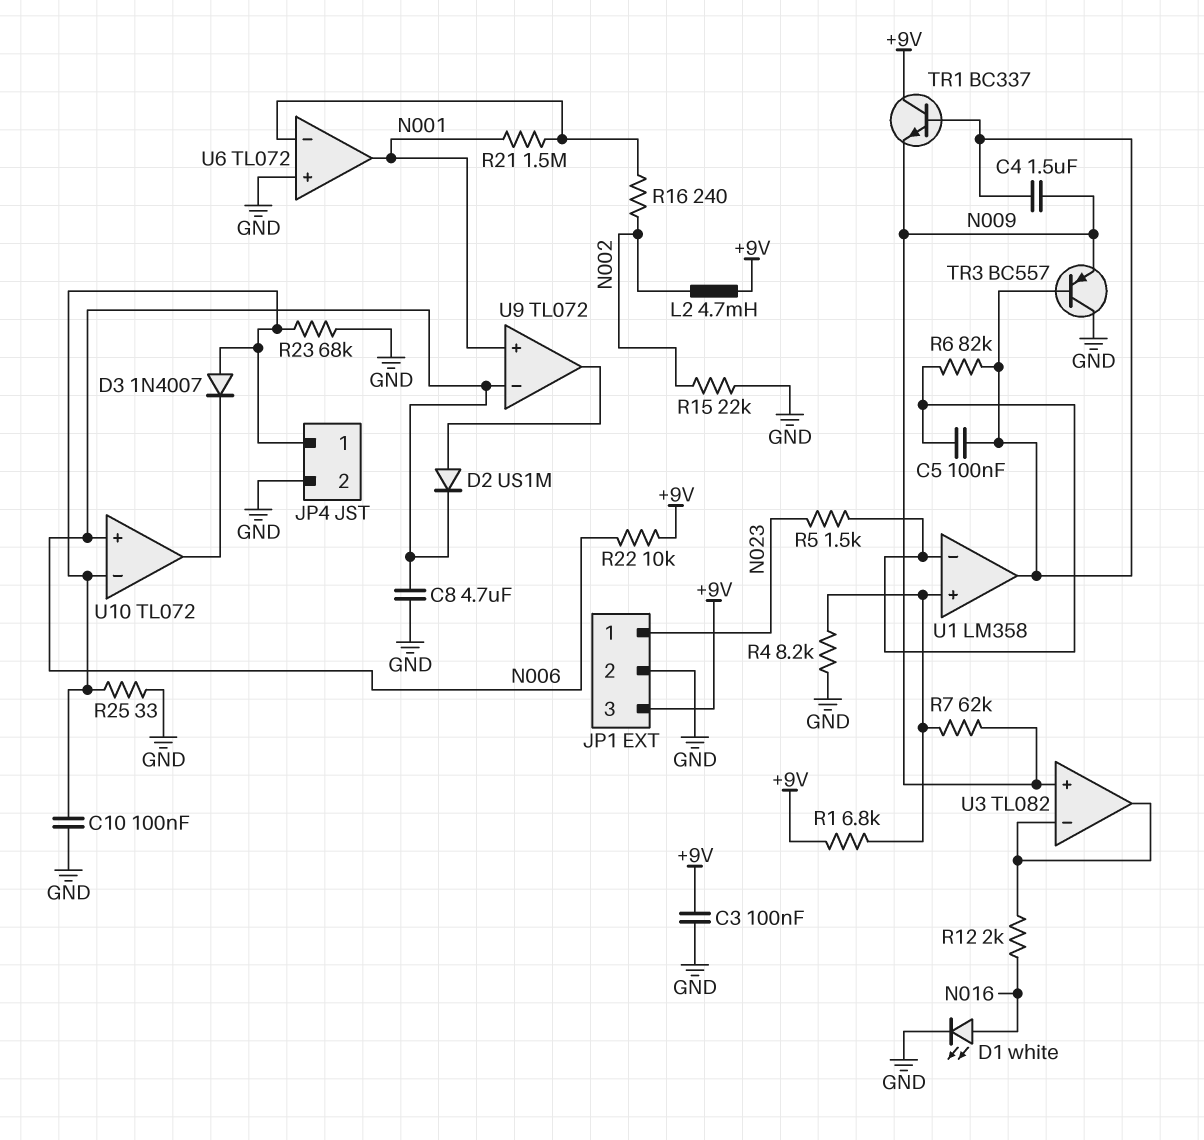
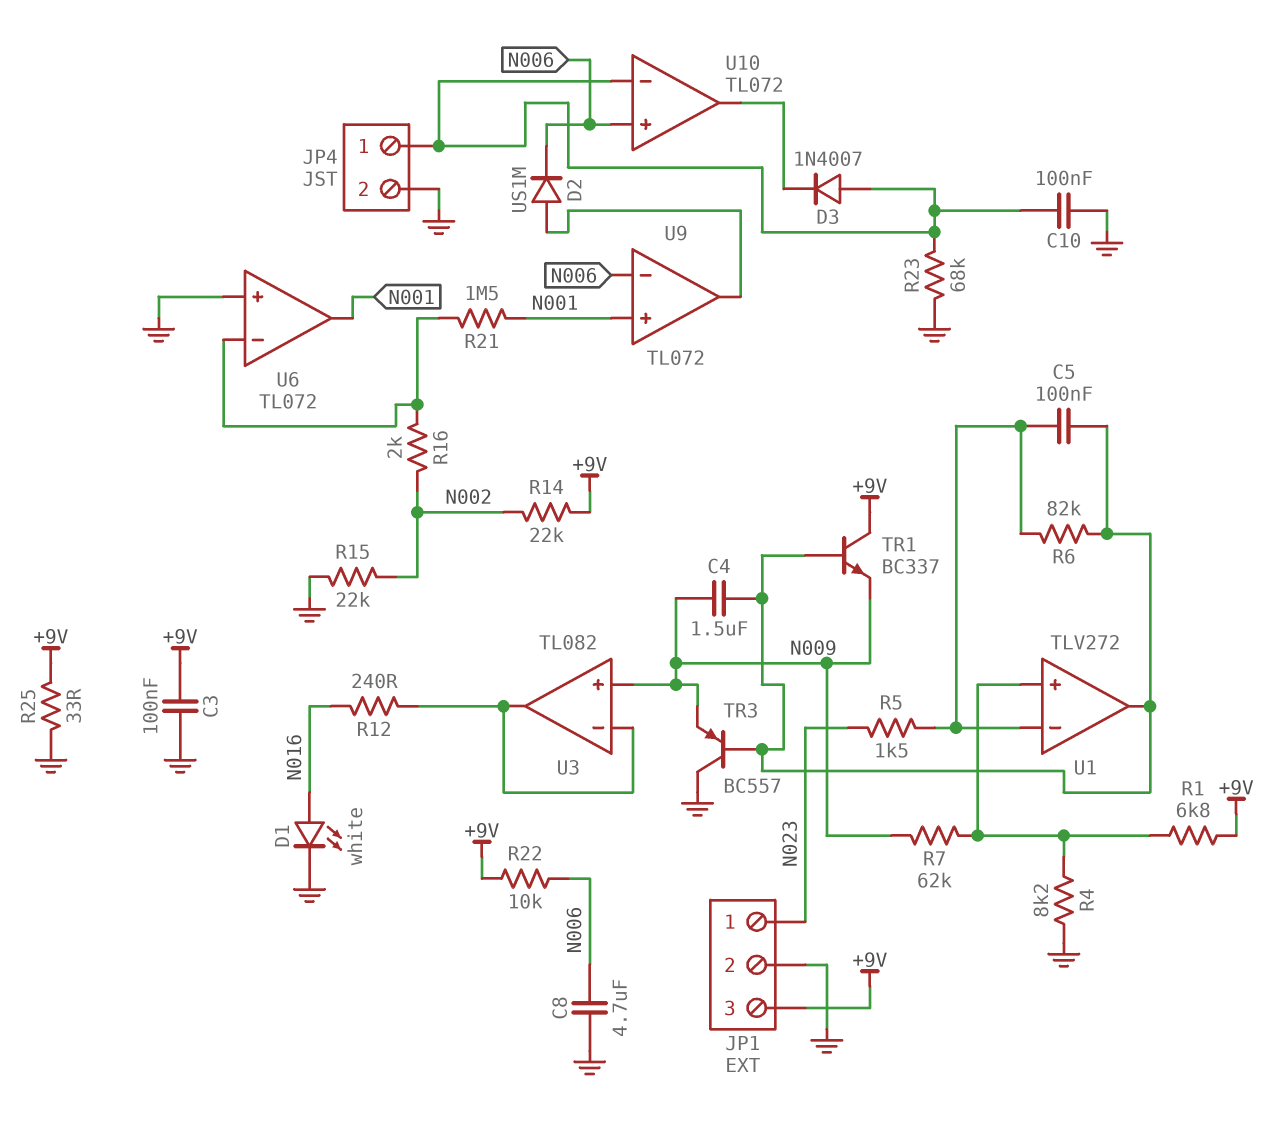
L2: 4.7mH (+9V, N002) -> none
R12: 2k (N016, U3/in-) -> 240 (N016, U3/in-)
R14: none -> 22k (+9V, N002)
R16: 240 (N002, U6/in-) -> 2k (N002, U6/in-)
R25: 33 (GND, JP4/1) -> 33 (+9V, GND)
U1: LM358 -> TLV272

